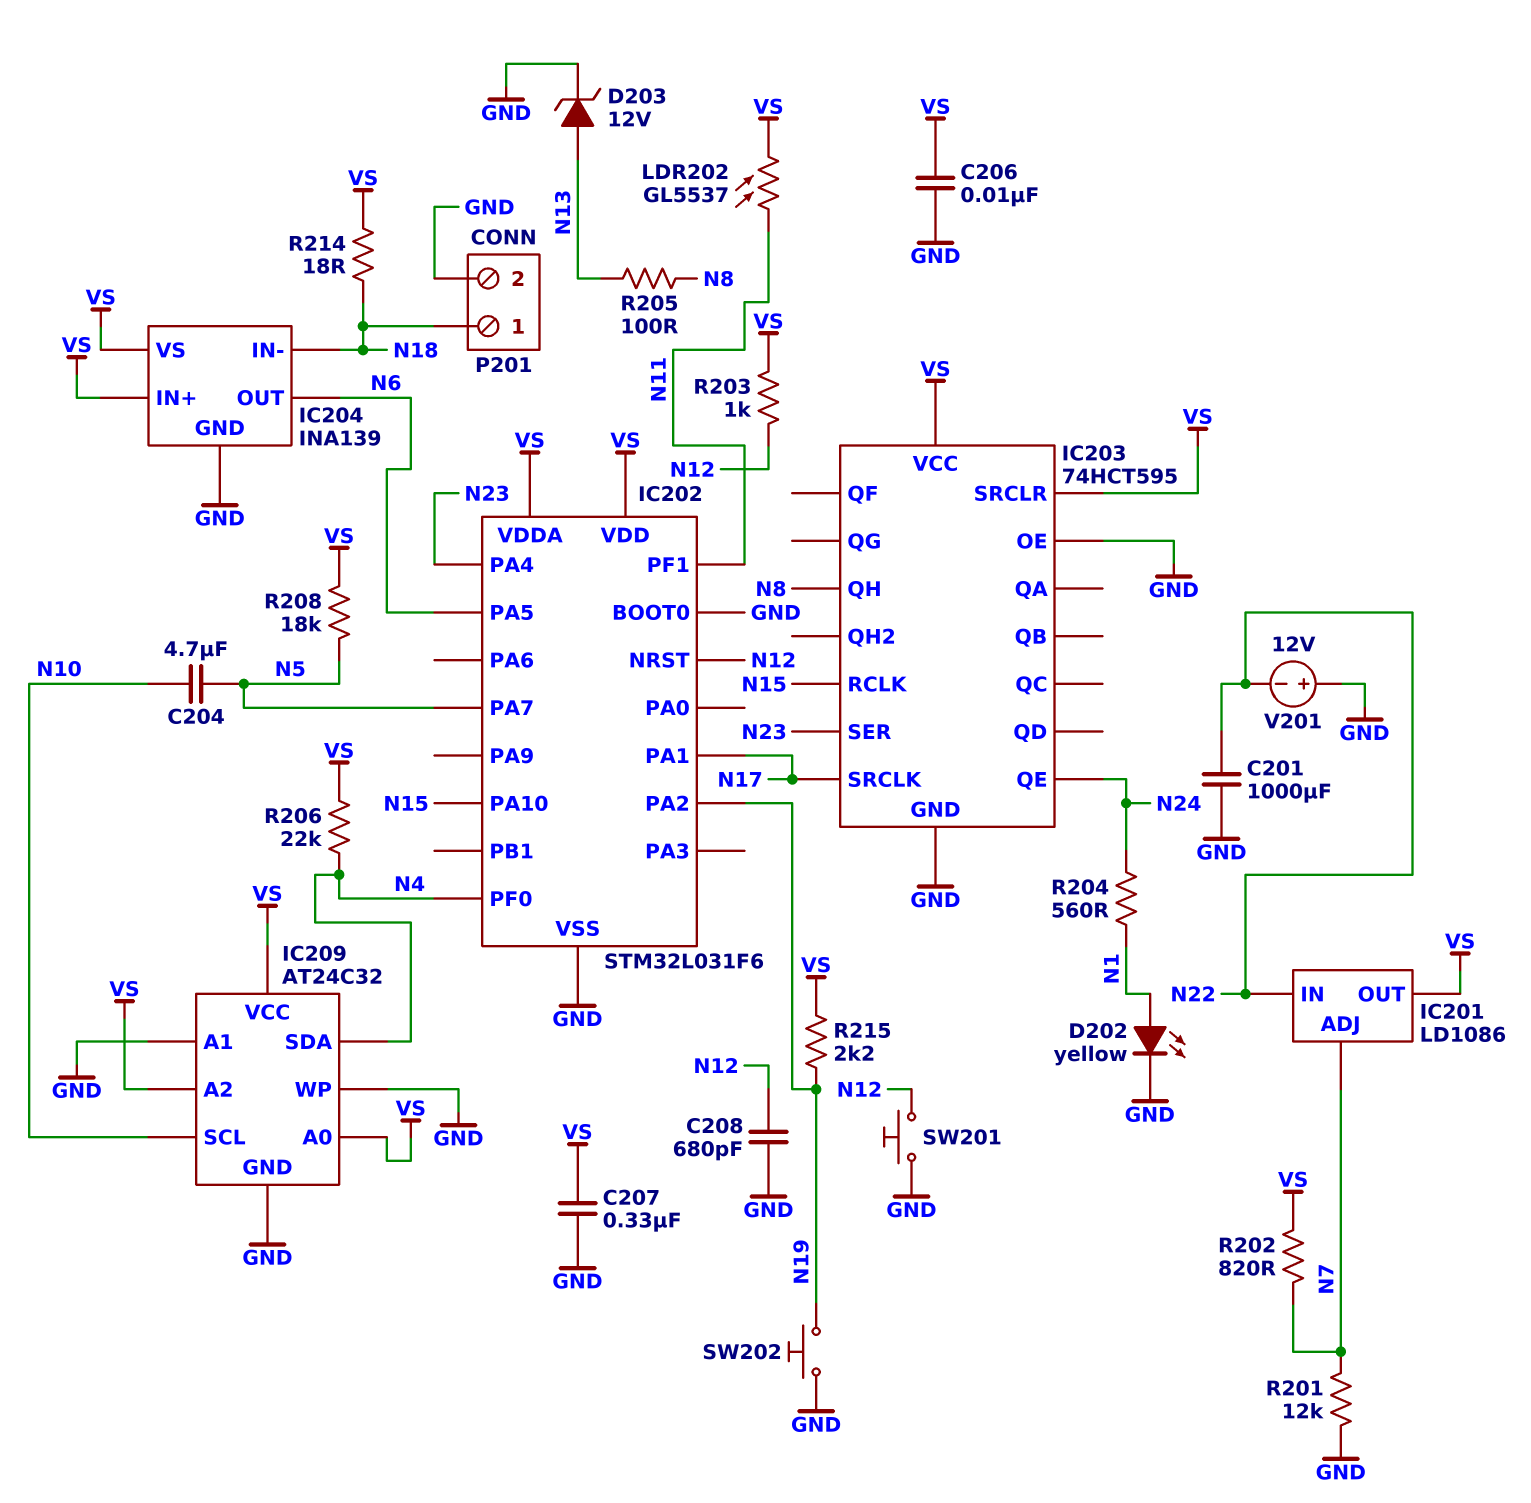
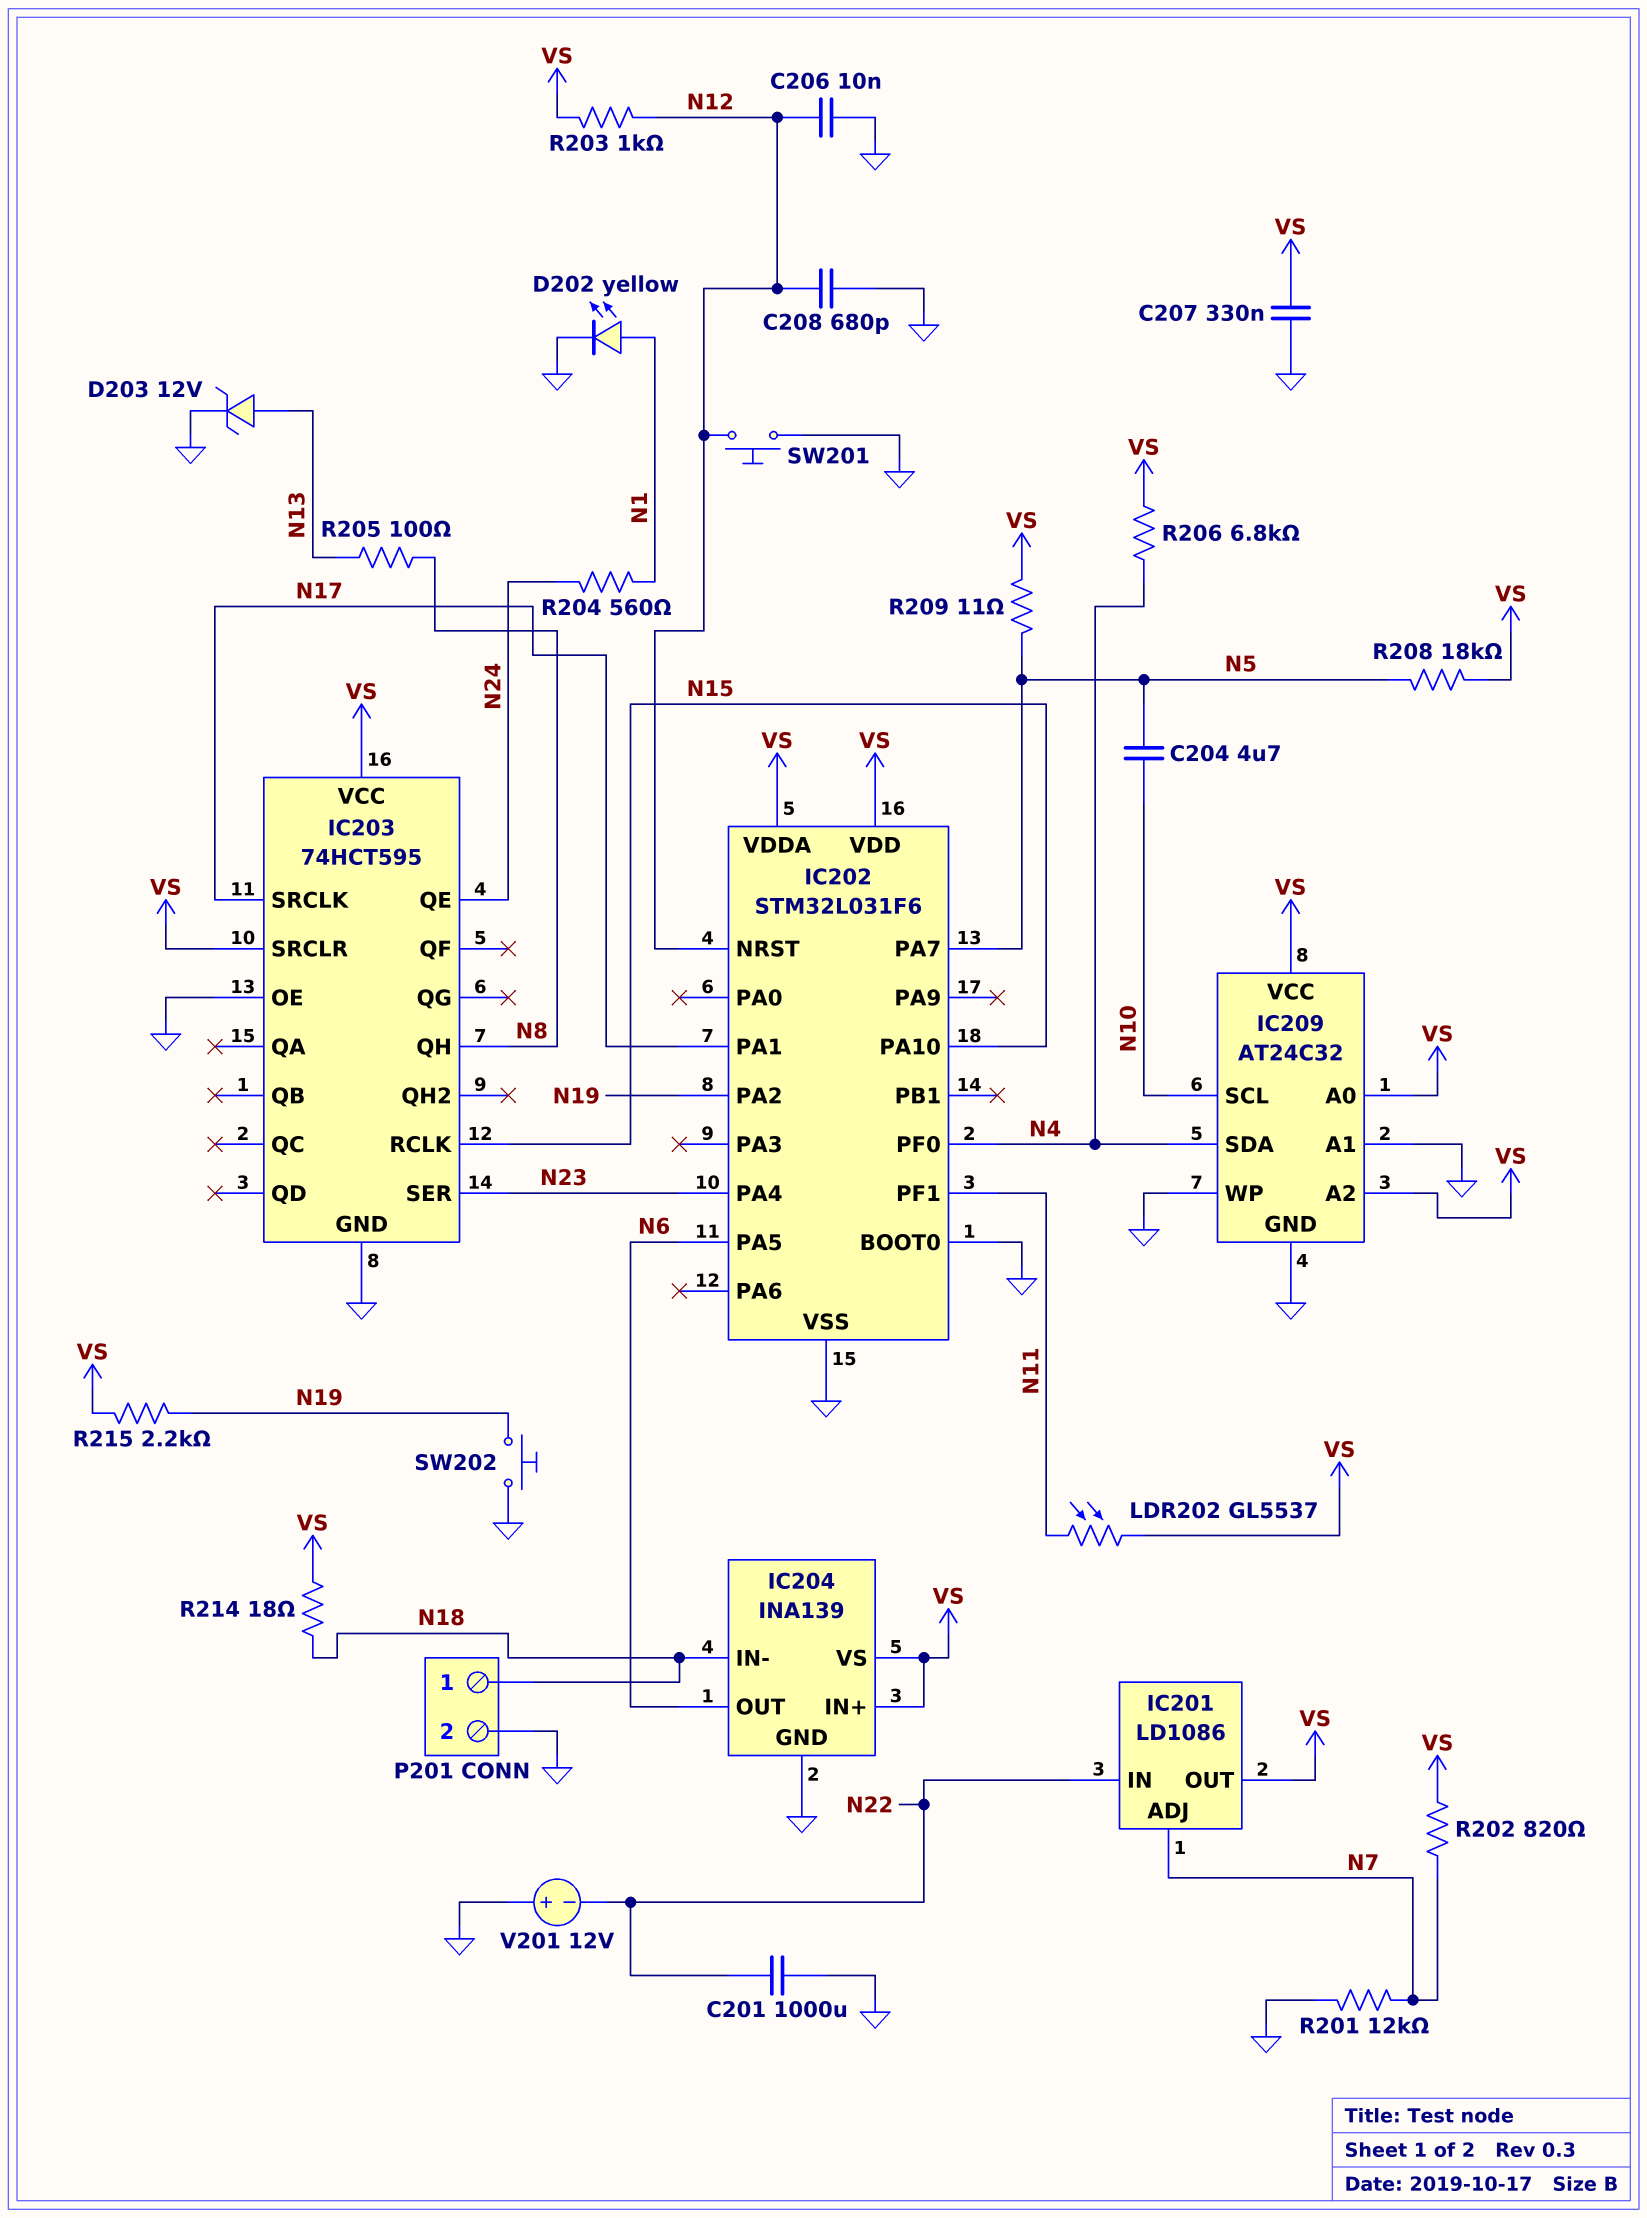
C206: 10nF (GND, VS) -> 10nF (GND, N12)
R206: 22k (N4, VS) -> 6.8k (N4, VS)
R209: none -> 11 (N5, VS)

